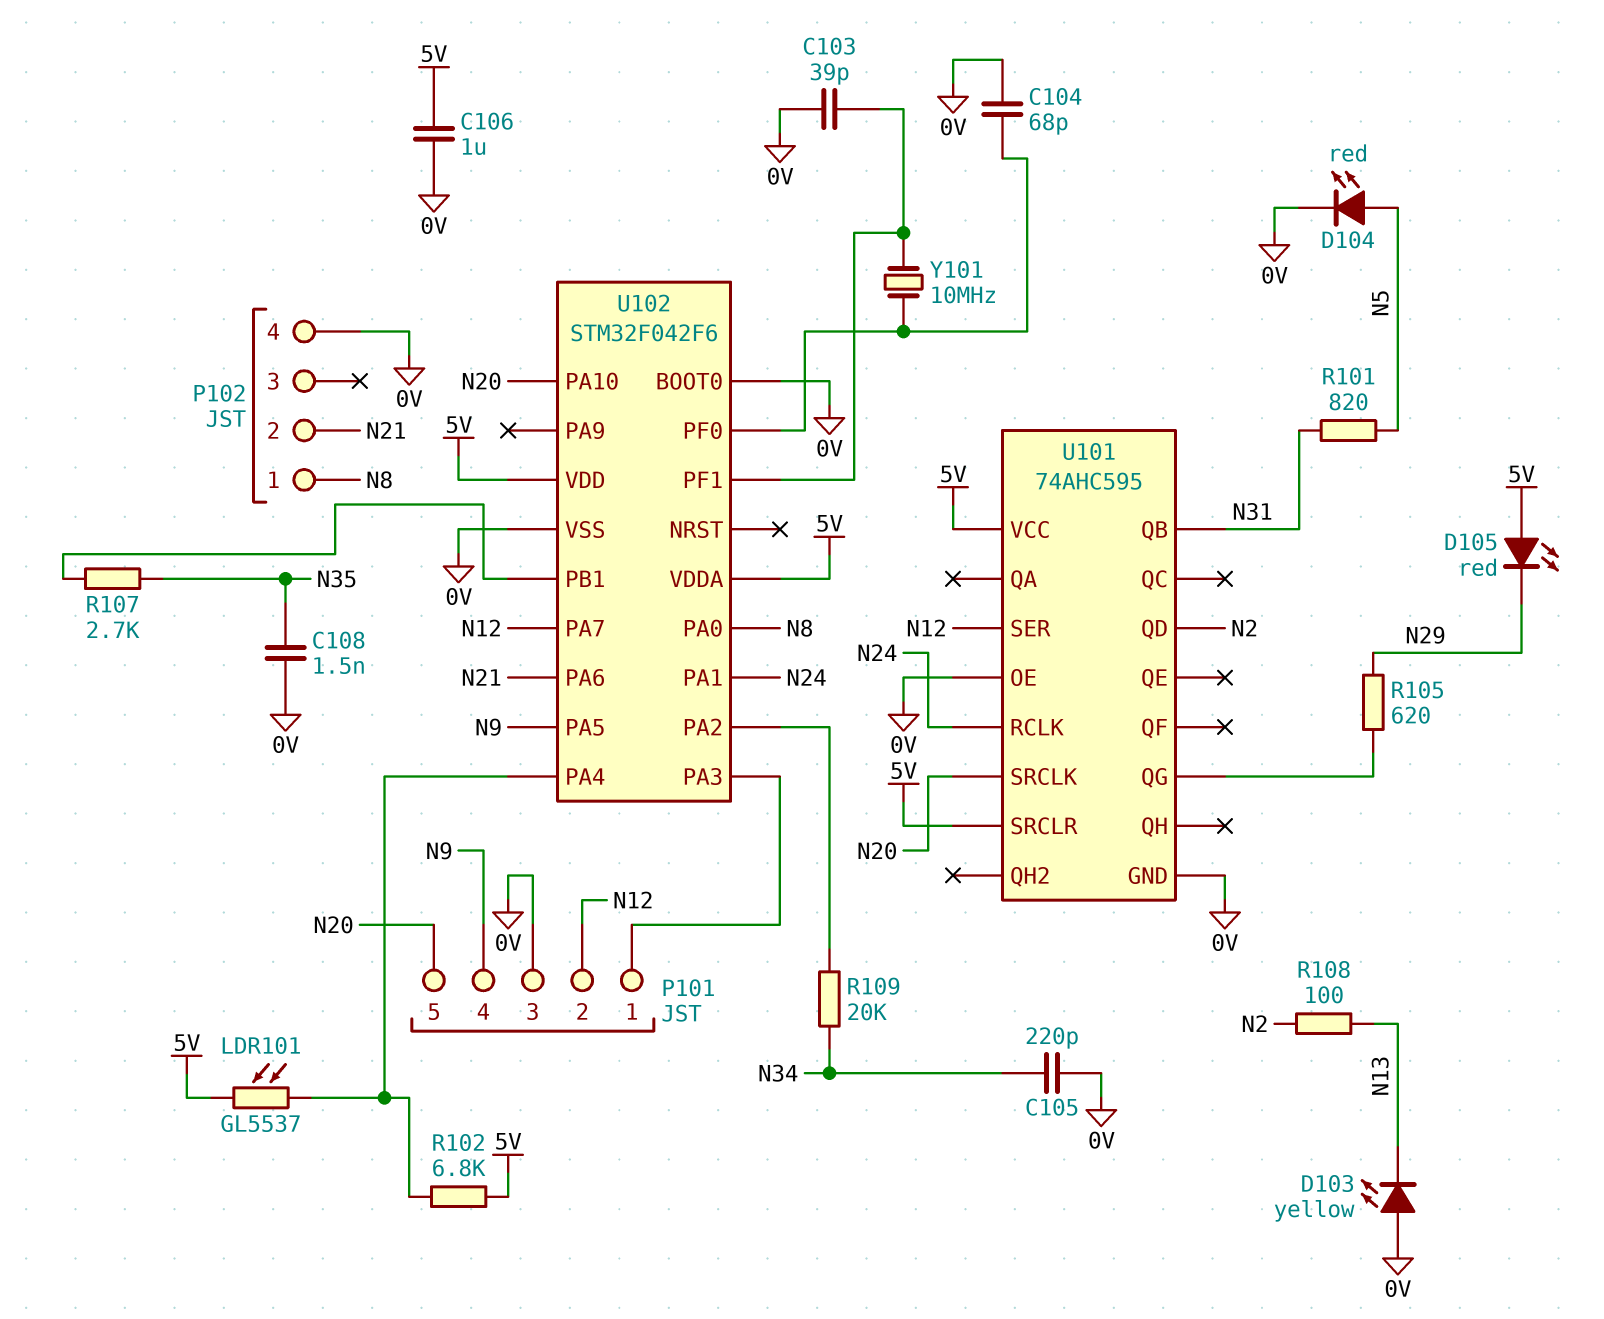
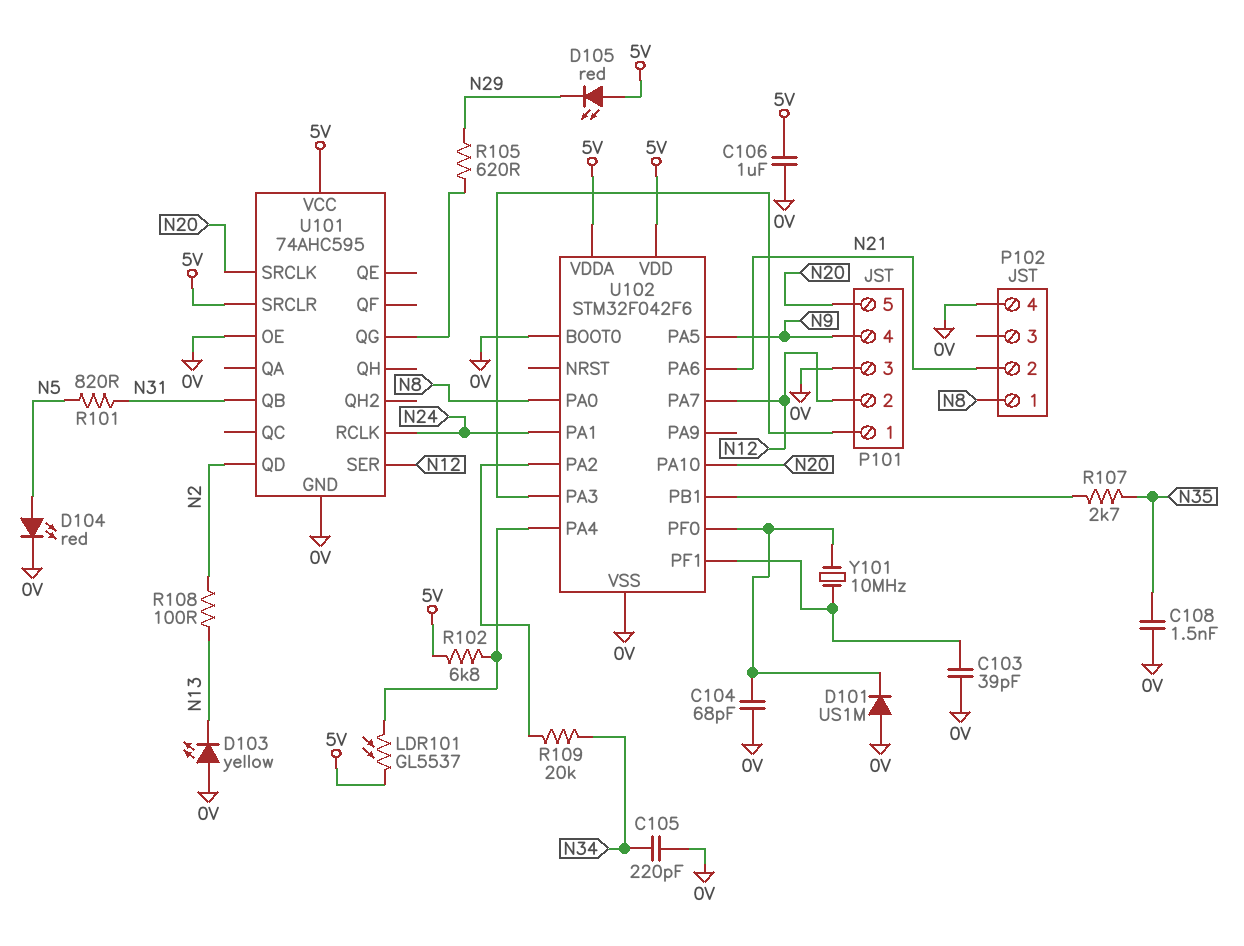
D101: none -> diode US1M (A 0V, K U102/PF0)

